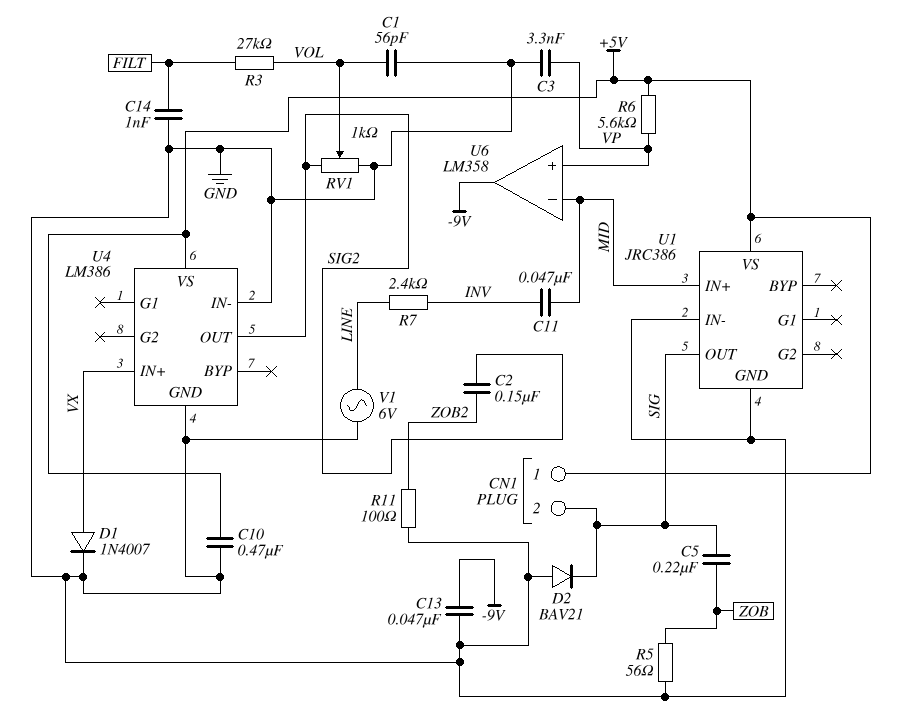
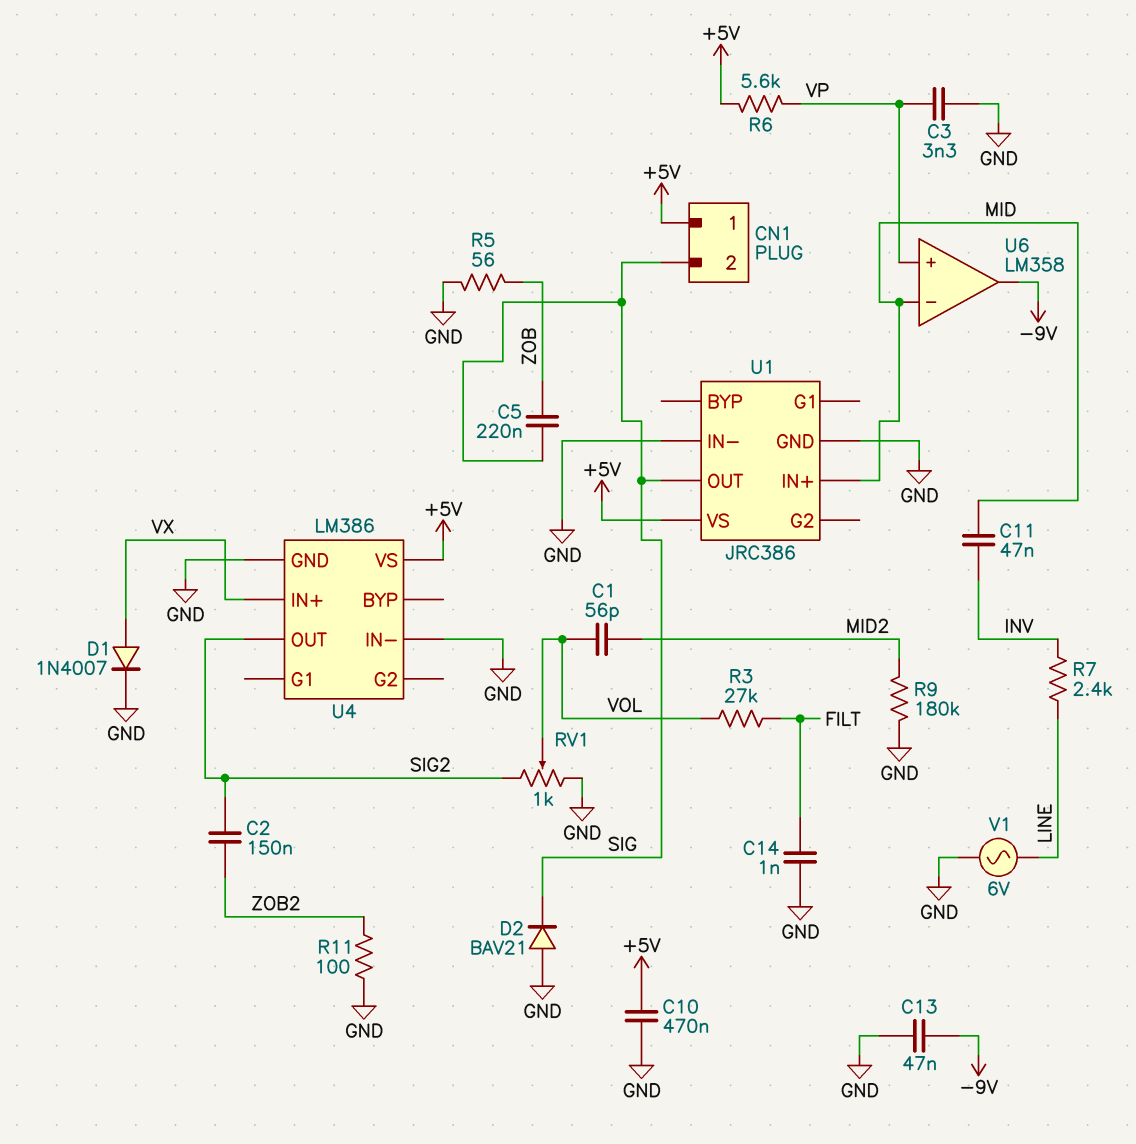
C1: 56pF (GND, VOL) -> 56pF (MID2, VOL)
R9: none -> 180k (GND, MID2)

